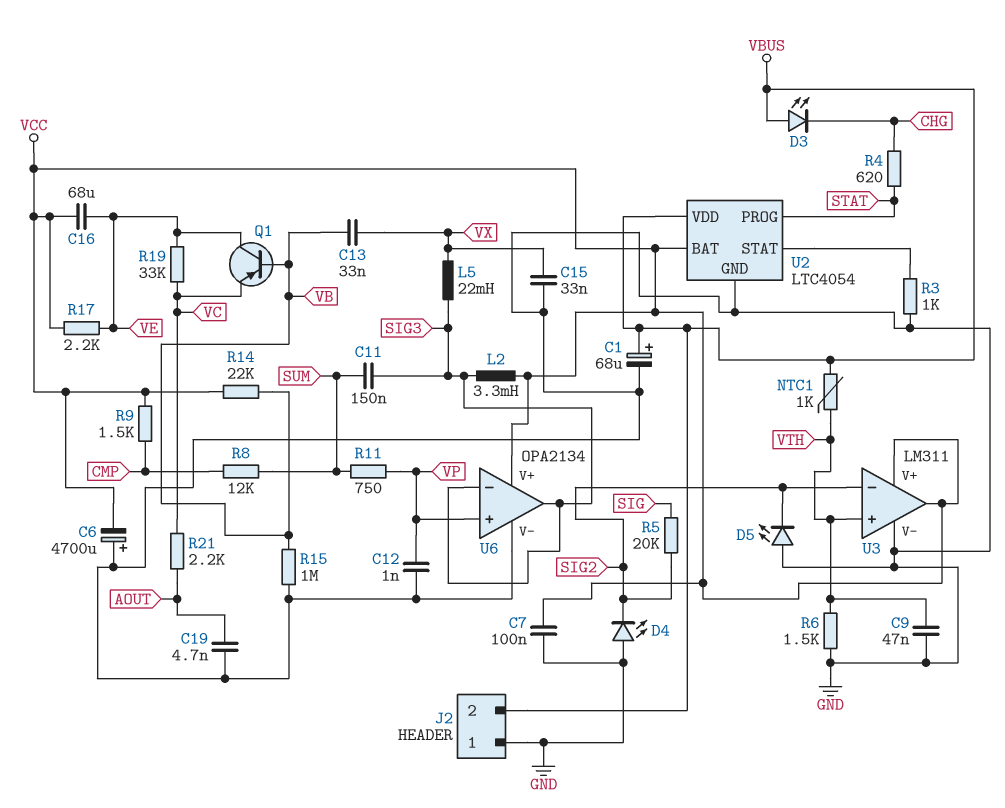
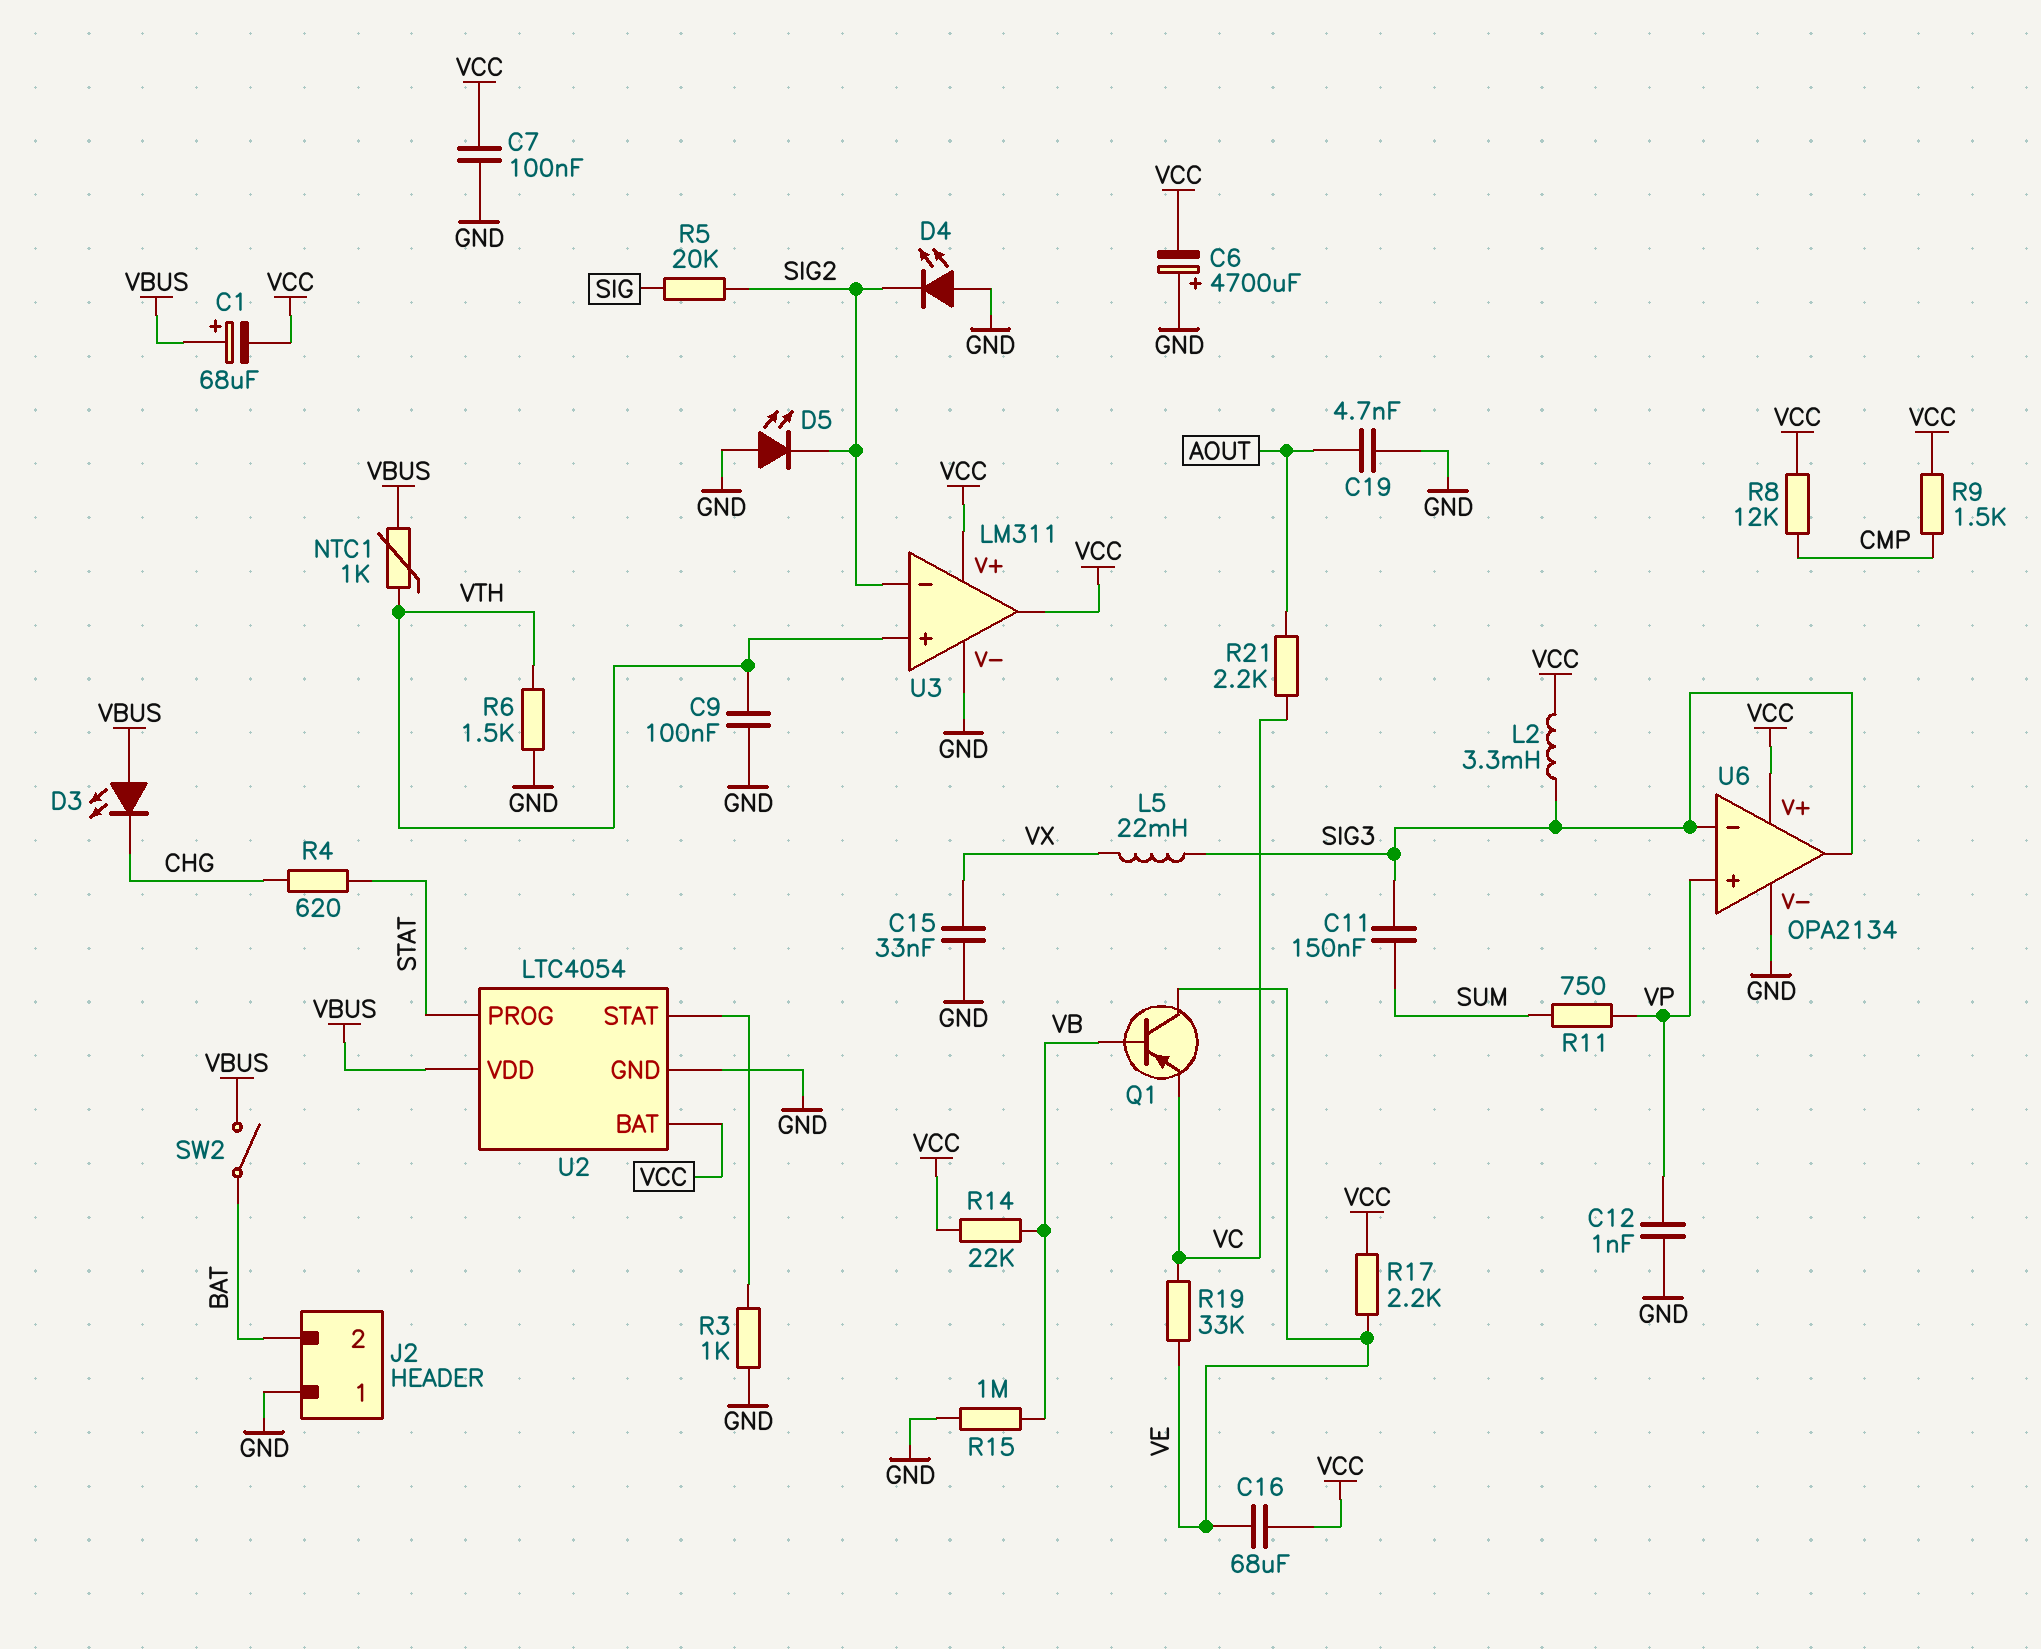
C1: 68uF (plus VBUS, minus GND) -> 68uF (plus VBUS, minus VCC)
C9: 47nF (GND, VTH) -> 100nF (GND, VTH)
C13: 33nF (VB, VX) -> none
J2 pin 2: VBUS -> BAT
R8: 12k (CMP, SUM) -> 12k (CMP, VCC)
SW2: none -> switch (BAT, VBUS)

